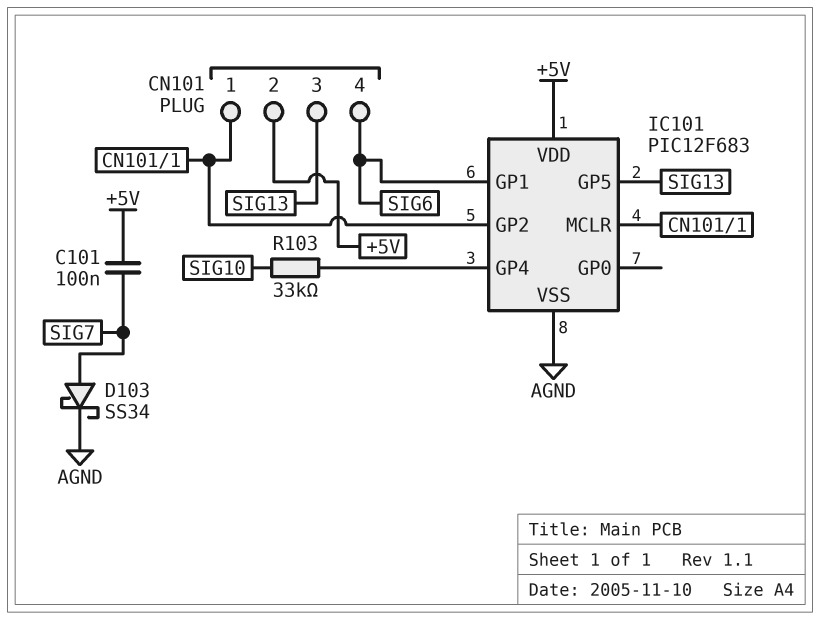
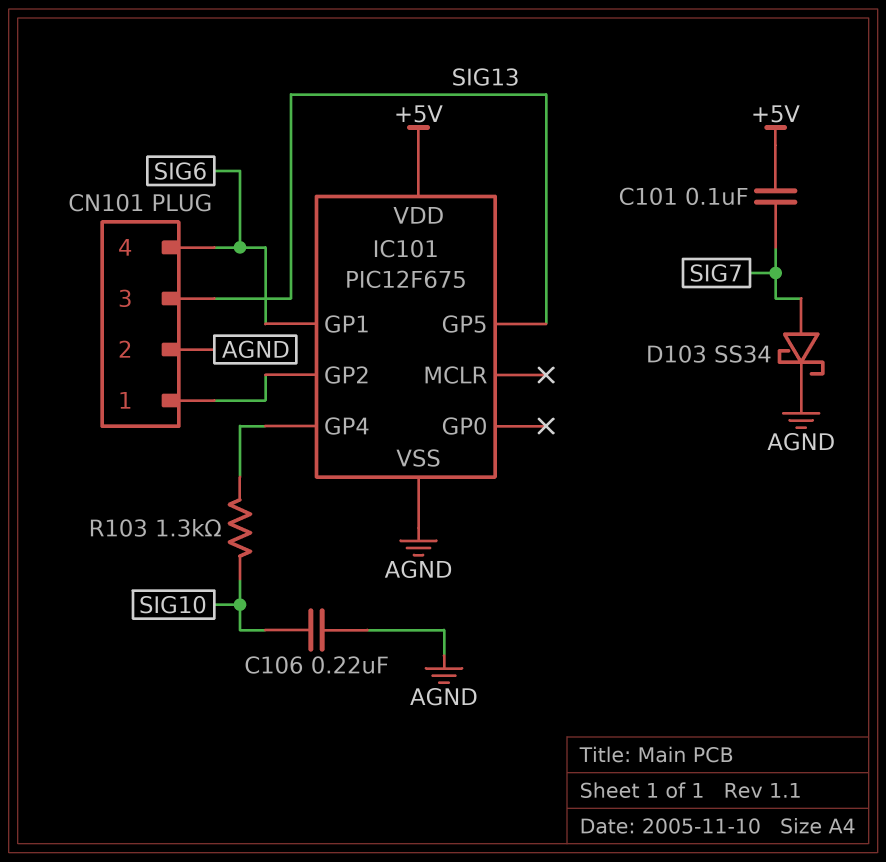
C106: none -> 220nF (AGND, SIG10)
CN101 pin 2: +5V -> AGND
IC101: PIC12F683 -> PIC12F675
IC101 pin MCLR: CN101/1 -> none
R103: 33k (IC101/GP4, SIG10) -> 1.3k (IC101/GP4, SIG10)

